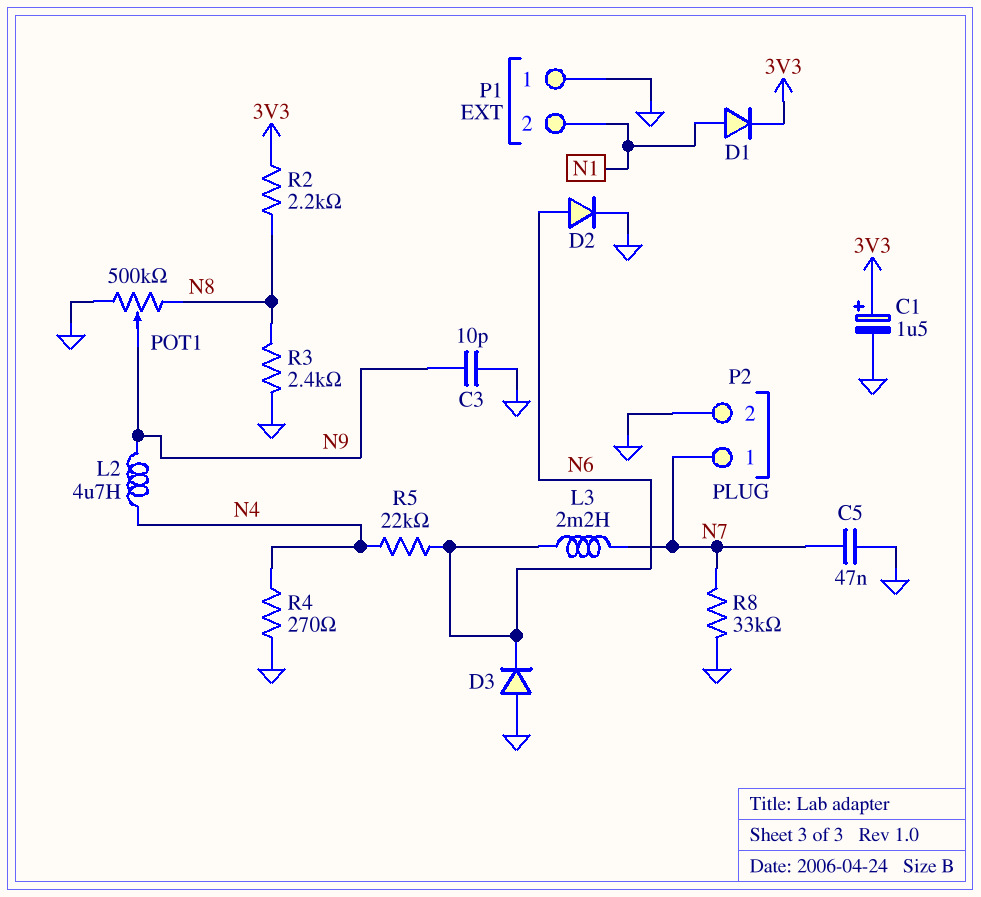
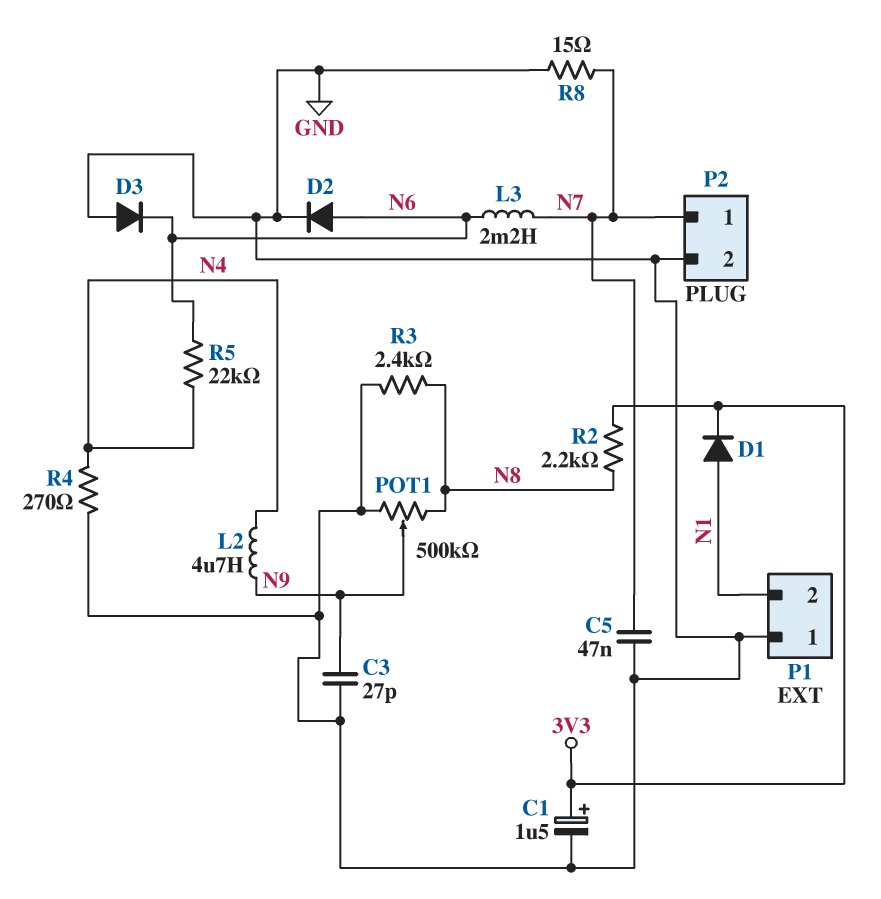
C3: 10pF (GND, N9) -> 27pF (GND, N9)
R8: 33k (GND, N7) -> 15 (GND, N7)

